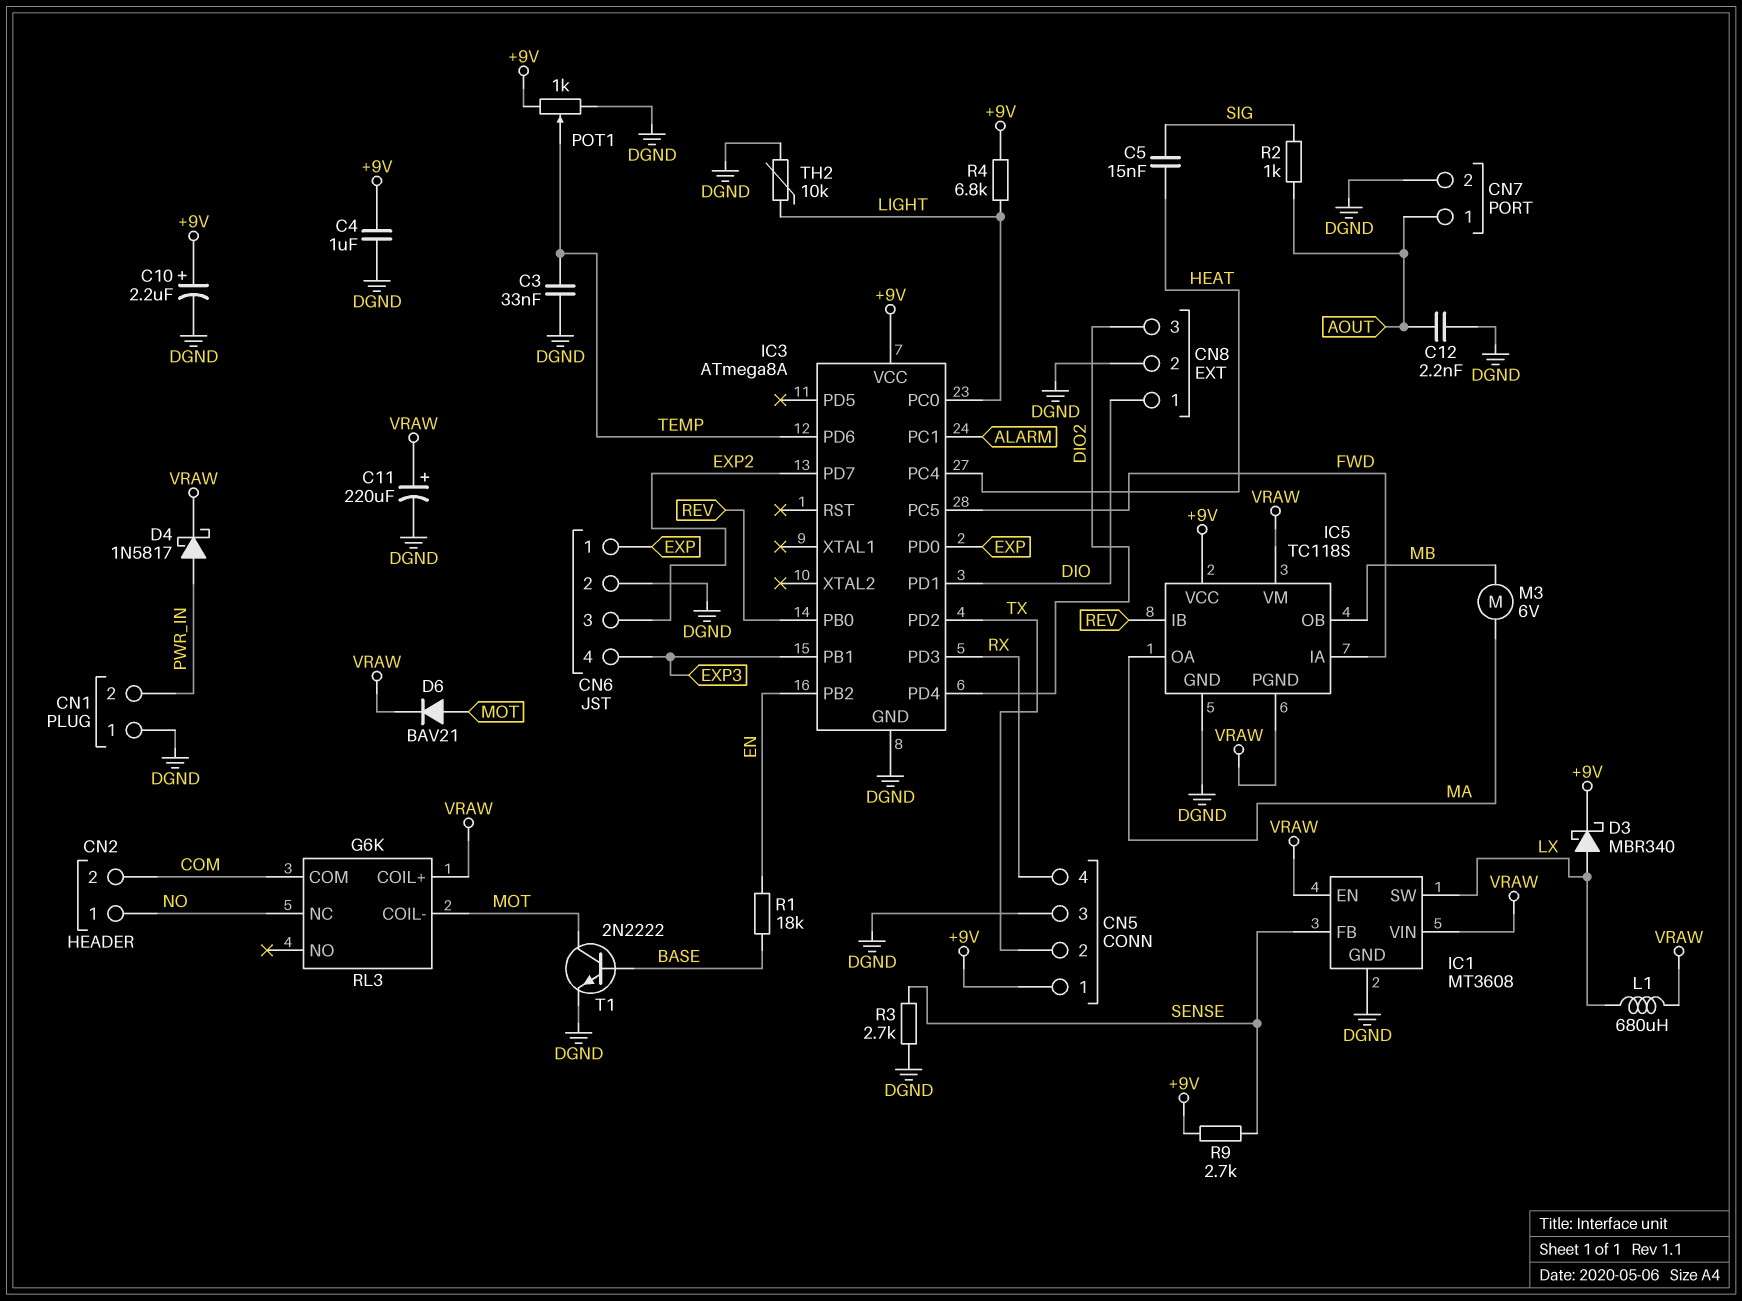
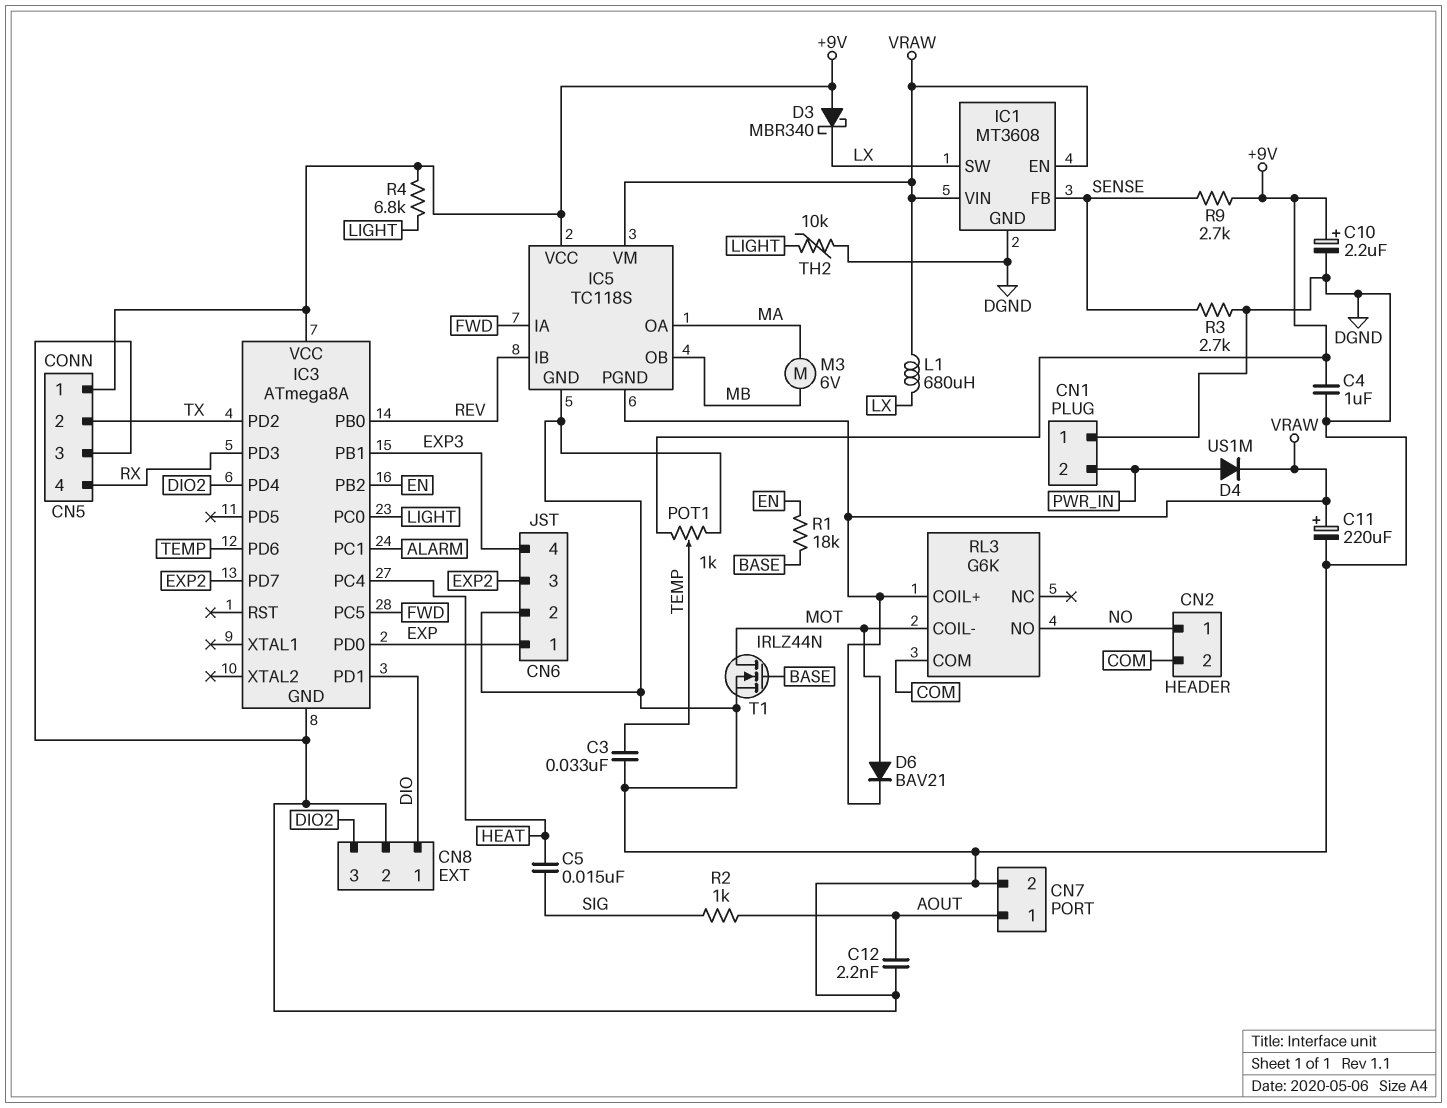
D3: schottky MBR340 (A LX, K +9V) -> schottky MBR340 (A +9V, K LX)
D4: schottky 1N5817 (A PWR_IN, K VRAW) -> diode US1M (A PWR_IN, K VRAW)
RL3 pin NC: NO -> none
RL3 pin NO: none -> NO
T1: NPN 2N2222 (B BASE, C MOT, E DGND) -> NMOS IRLZ44N (G BASE, D MOT, S DGND)

